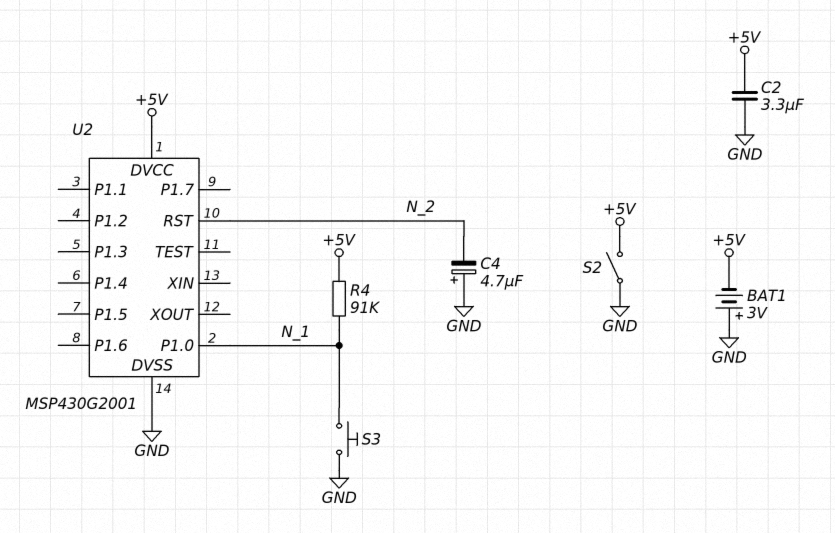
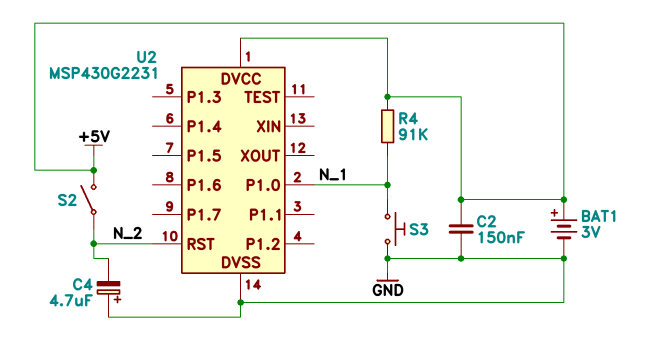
BAT1: 3V (plus GND, minus +5V) -> 3V (plus +5V, minus GND)
C2: 3.3uF (+5V, GND) -> 150nF (+5V, GND)
S2: switch (+5V, GND) -> switch (+5V, N_2)
U2: MSP430G2001 -> MSP430G2231

